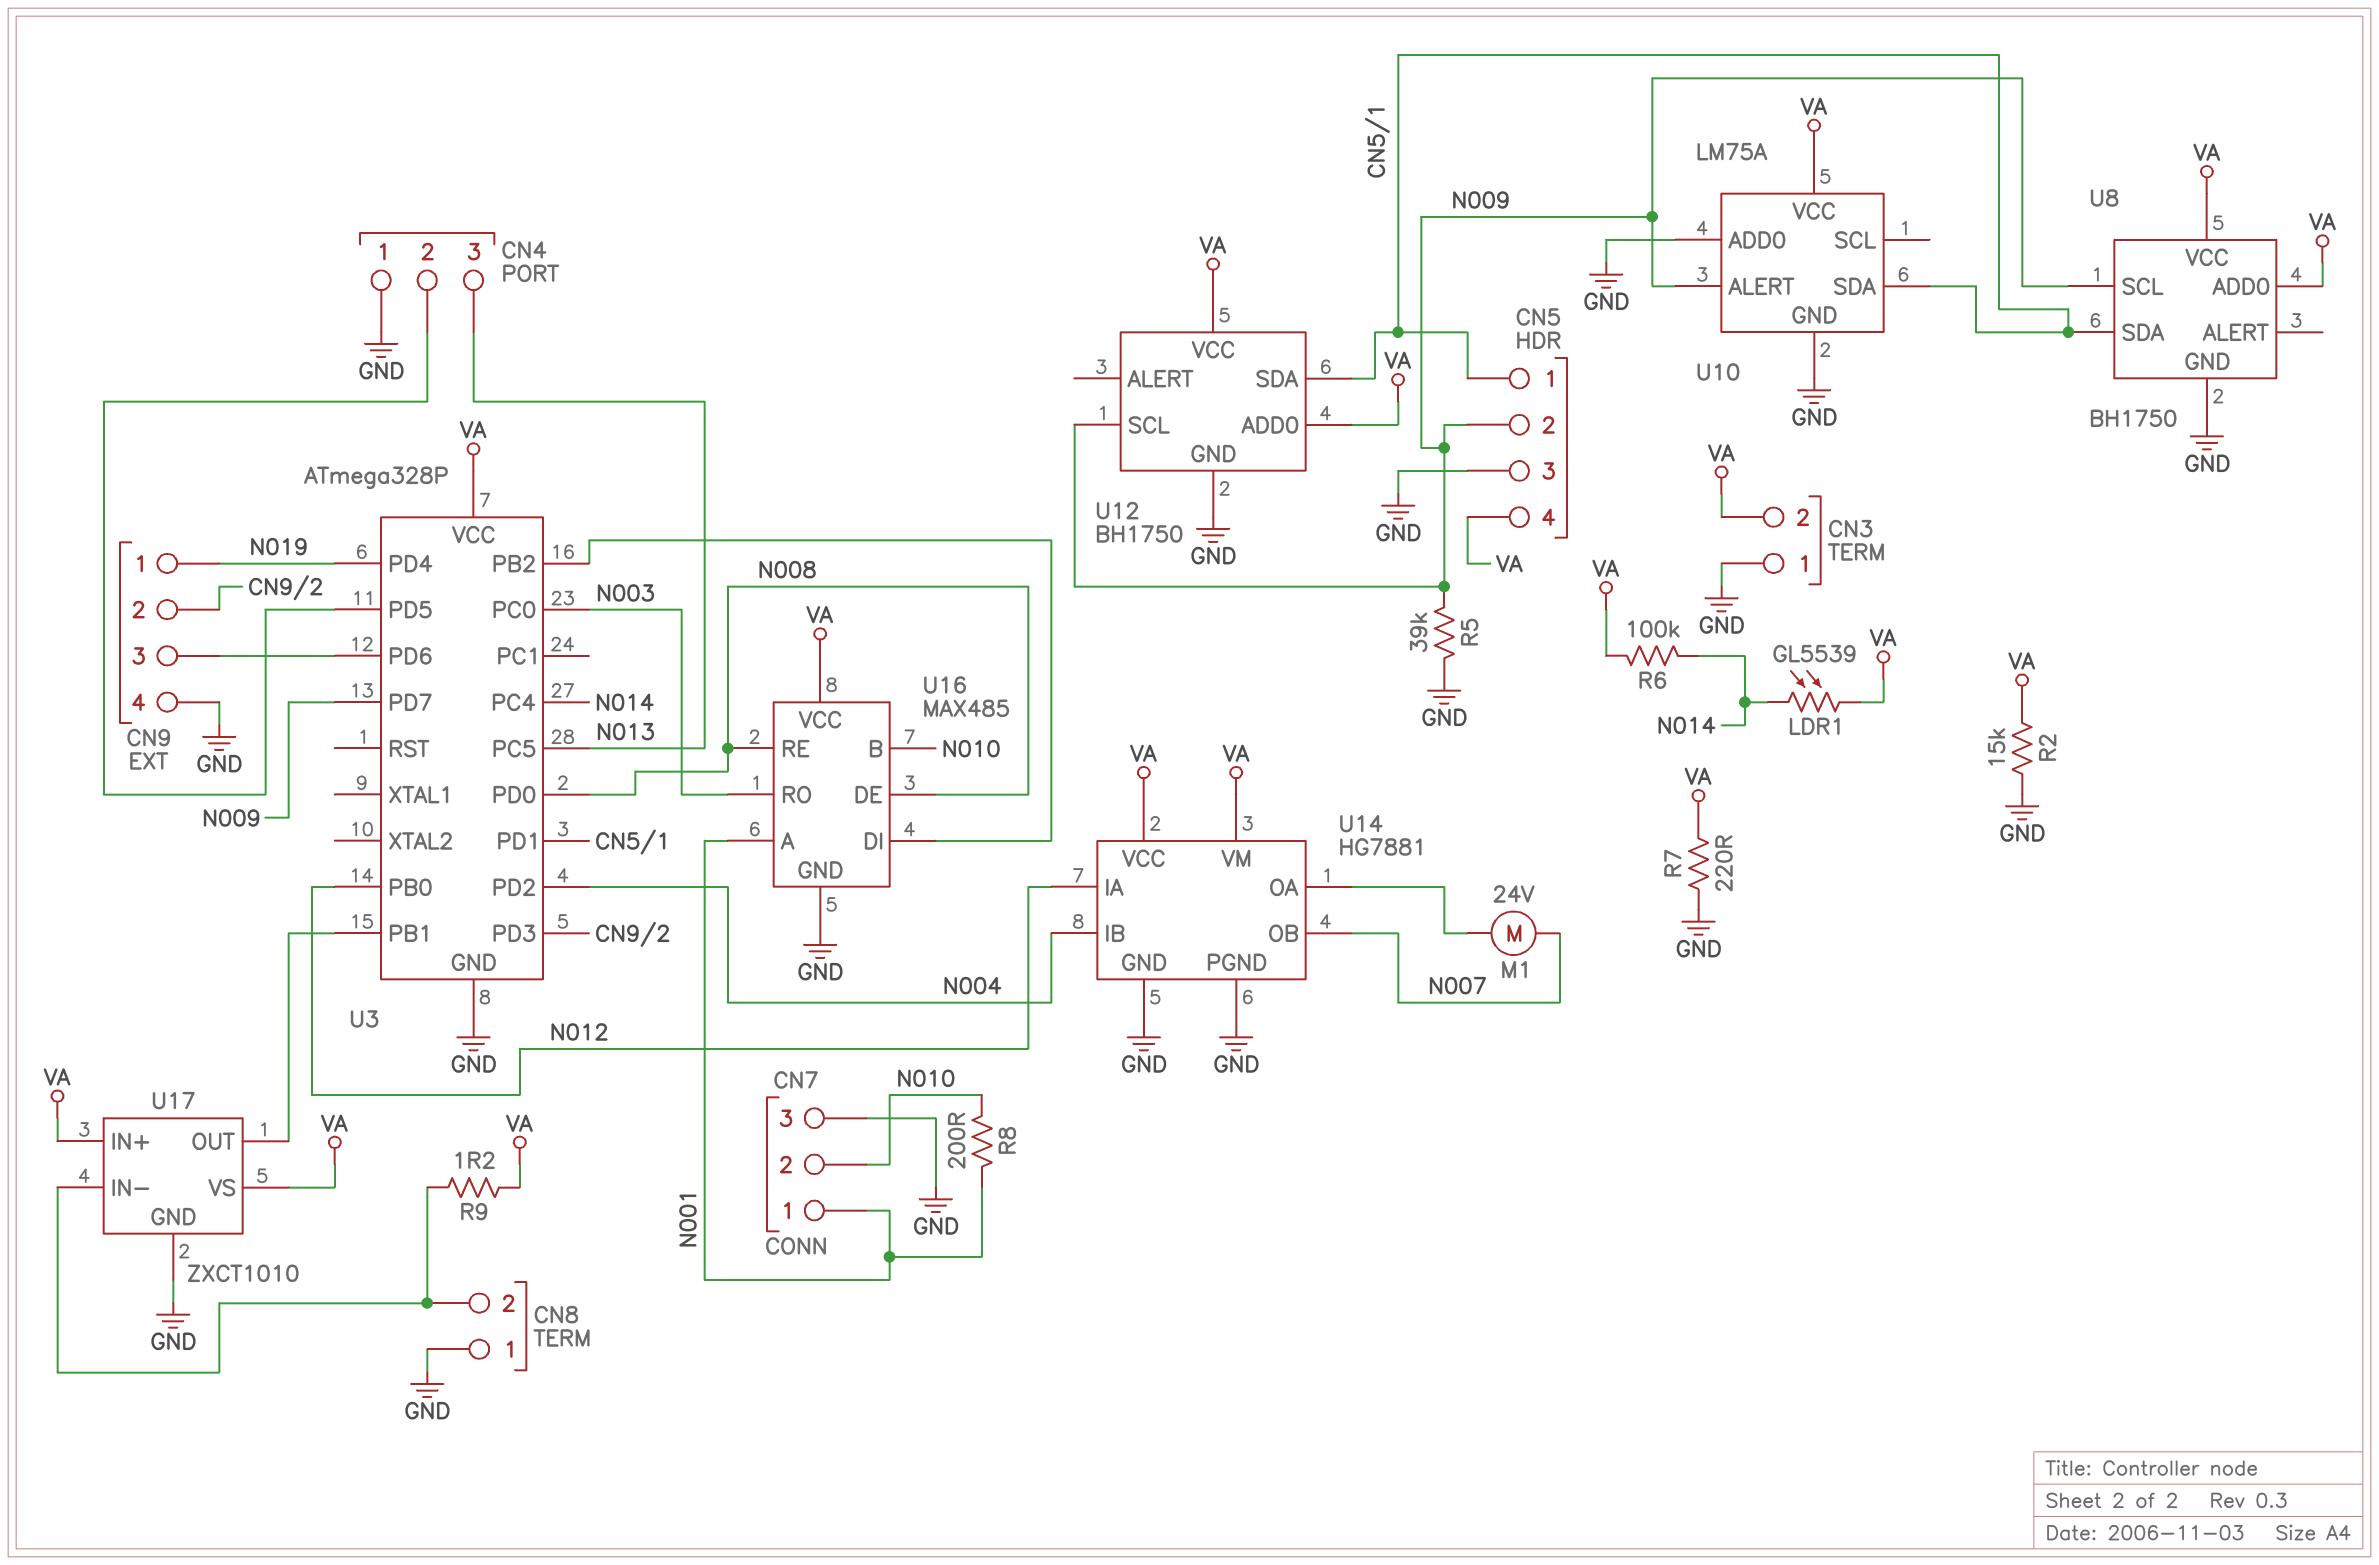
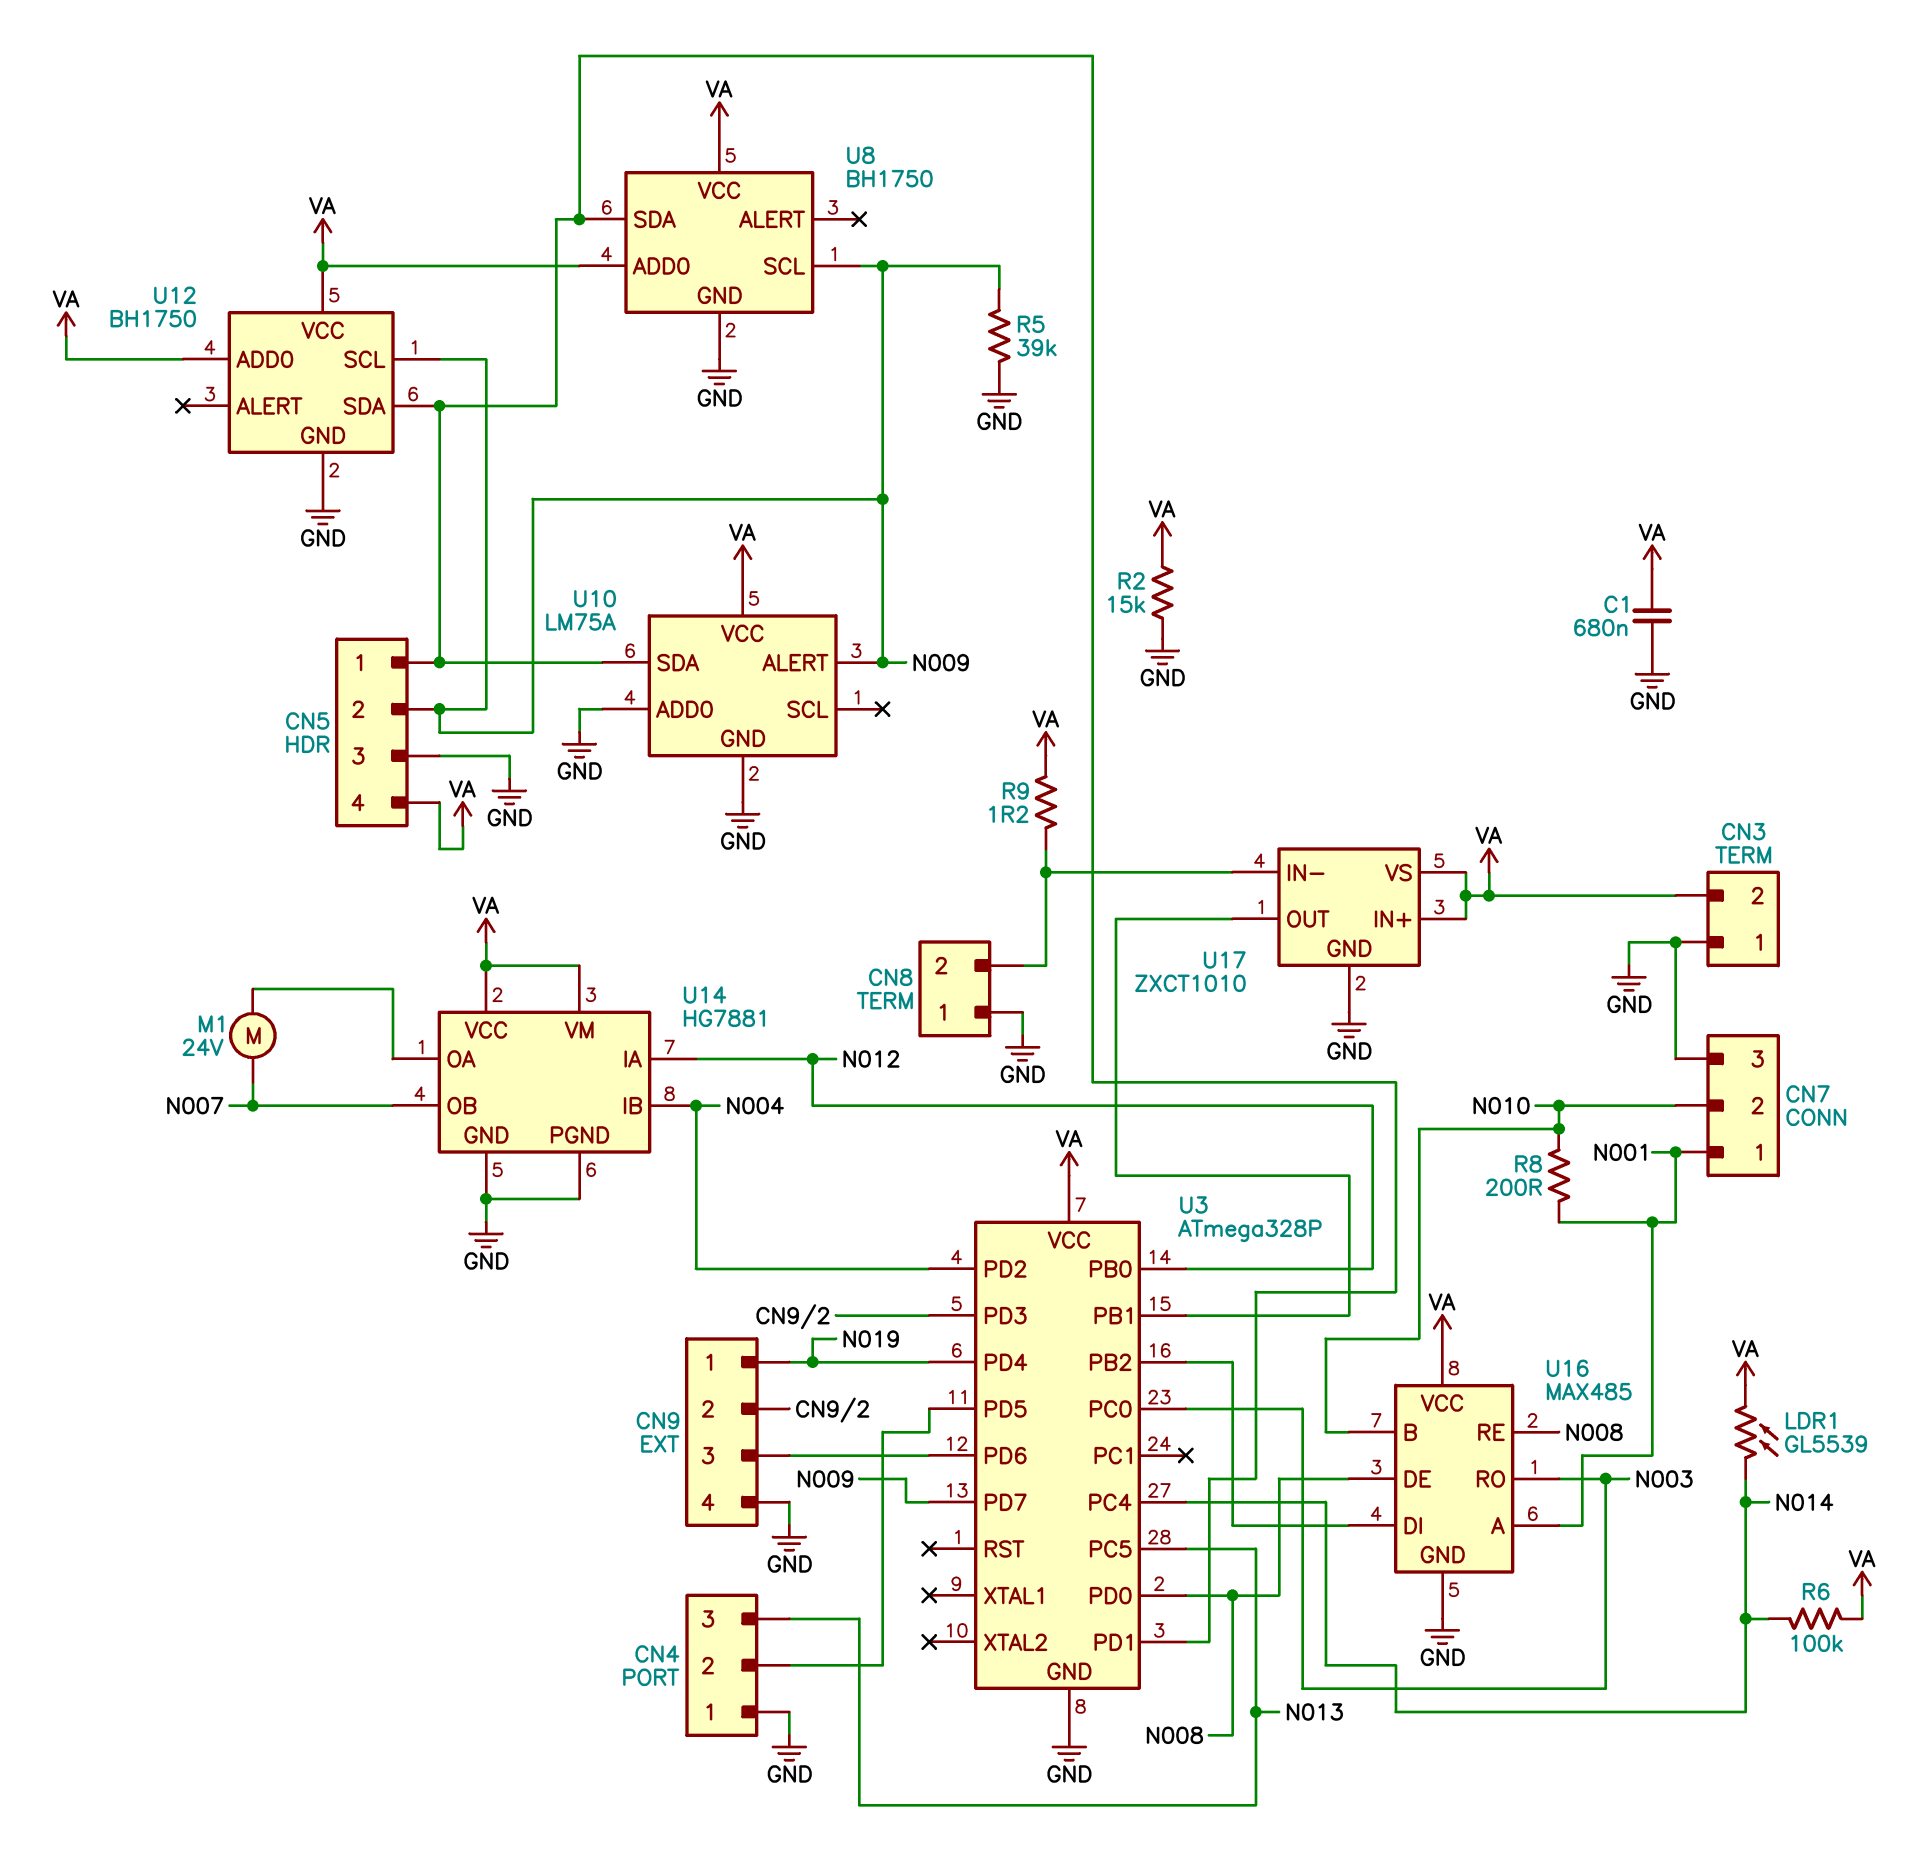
C1: none -> 680nF (GND, VA)
R7: 220 (GND, VA) -> none

